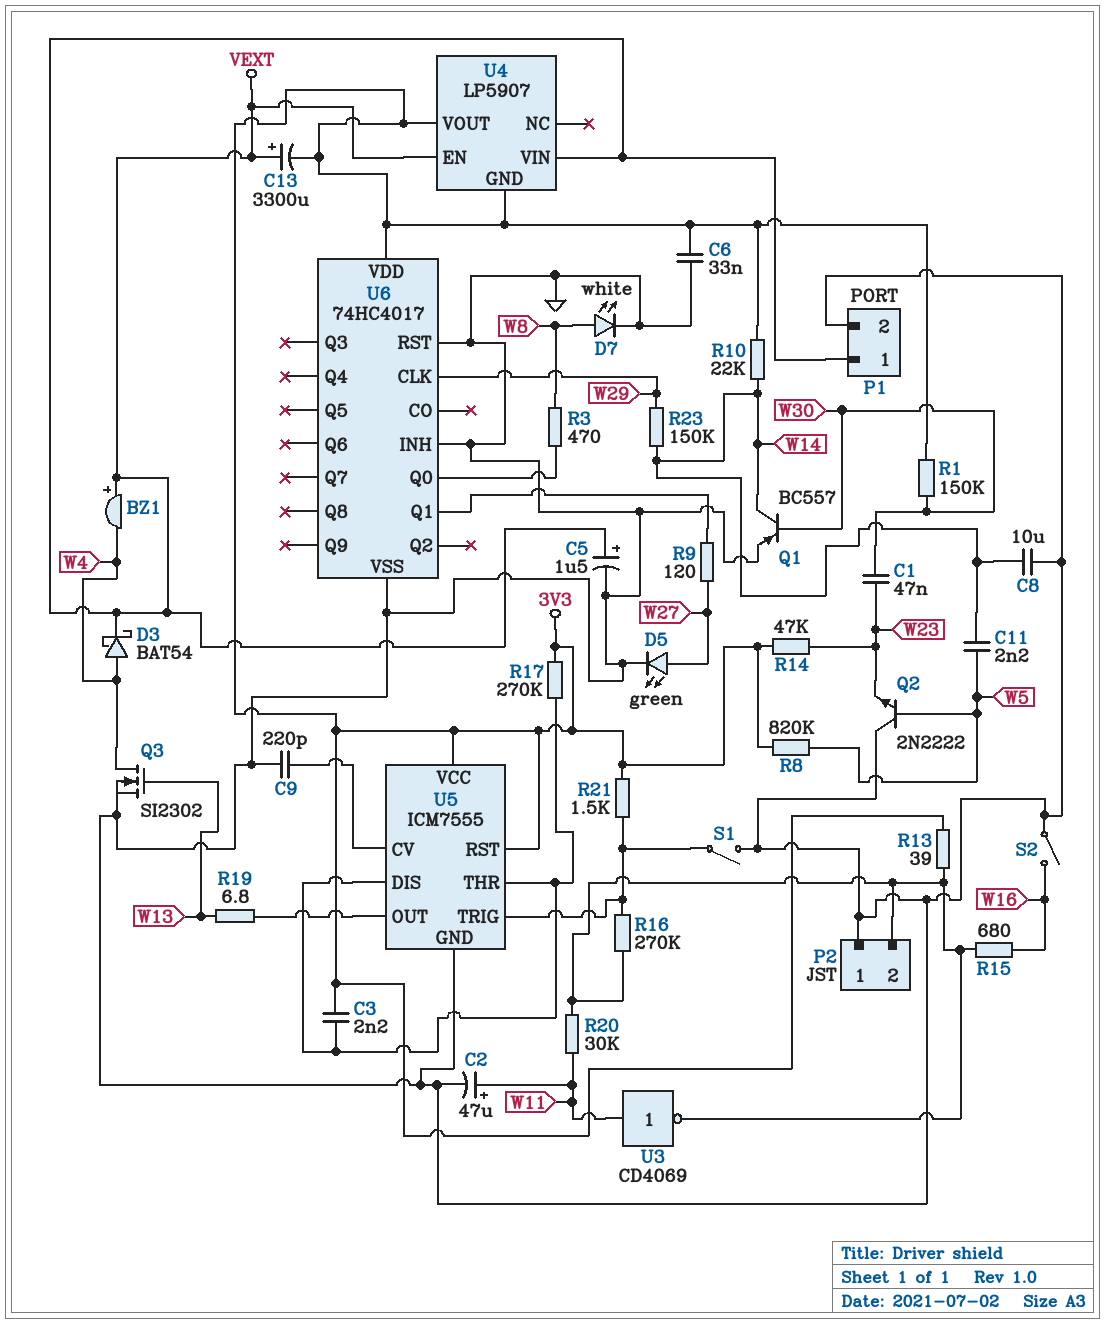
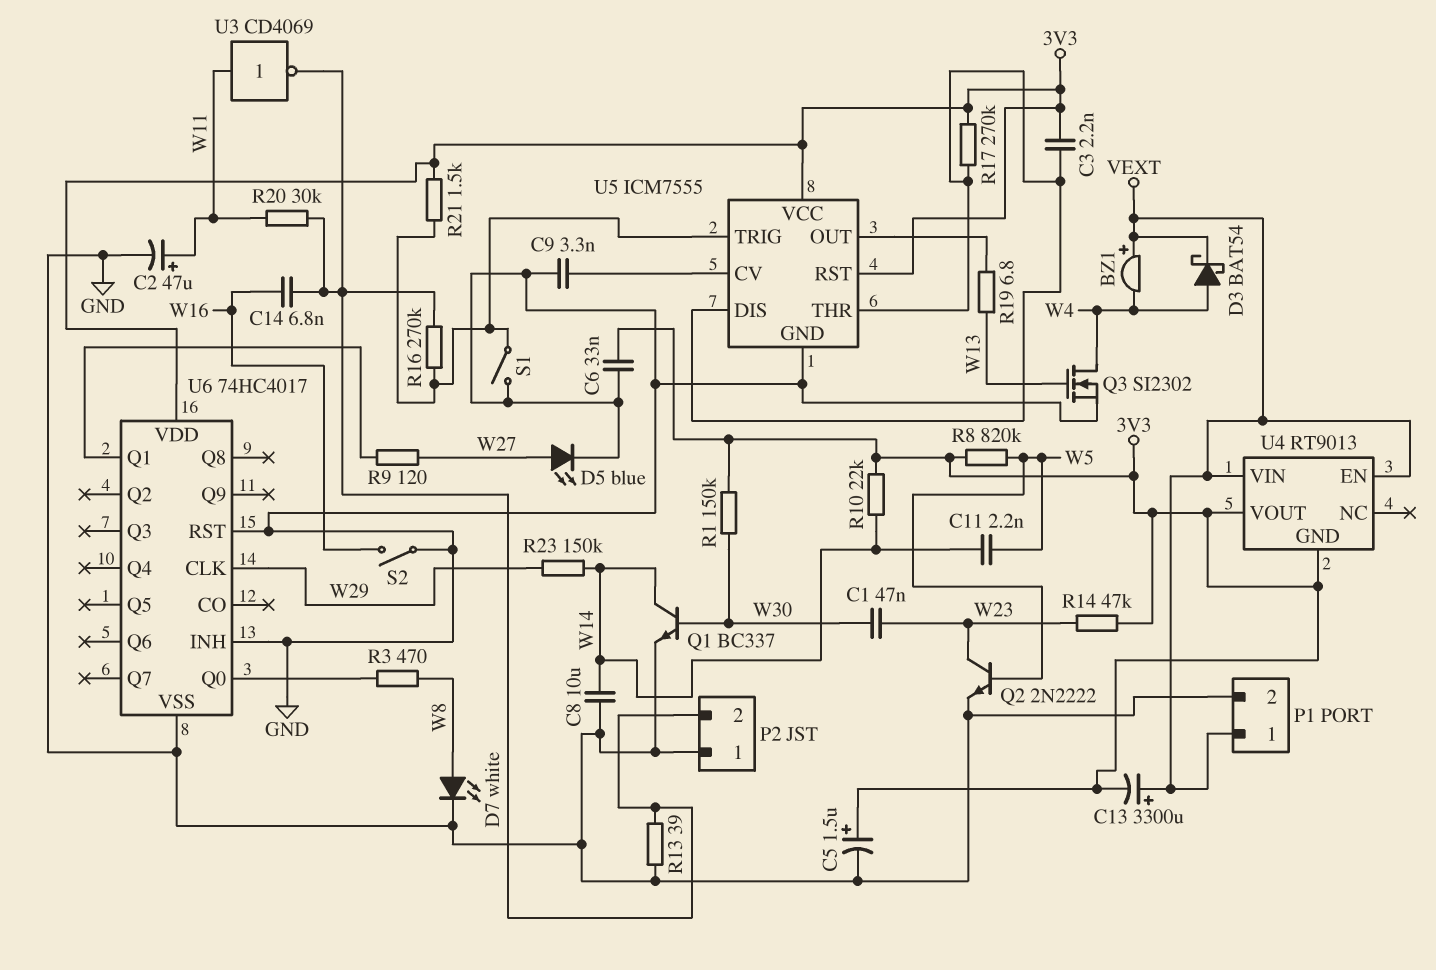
C5: 1.5uF (plus VEXT, minus GND) -> 1.5uF (plus 3V3, minus GND)
C9: 220pF (GND, U5/CV) -> 3.3nF (GND, U5/CV)
C14: none -> 6.8nF (P2/2, W16)
D5: LED green (A W27, K GND) -> LED blue (A W27, K GND)
Q1: PNP BC557 (B W30, C W14, E GND) -> NPN BC337 (B W30, C W14, E GND)
Q2: NPN 2N2222 (B W5, C GND, E W23) -> NPN 2N2222 (B W5, C W23, E GND)
R13: 39 (3V3, P2/2) -> 39 (GND, P2/2)
R15: 680 (P2/2, W16) -> none
U4: LP5907 -> RT9013

